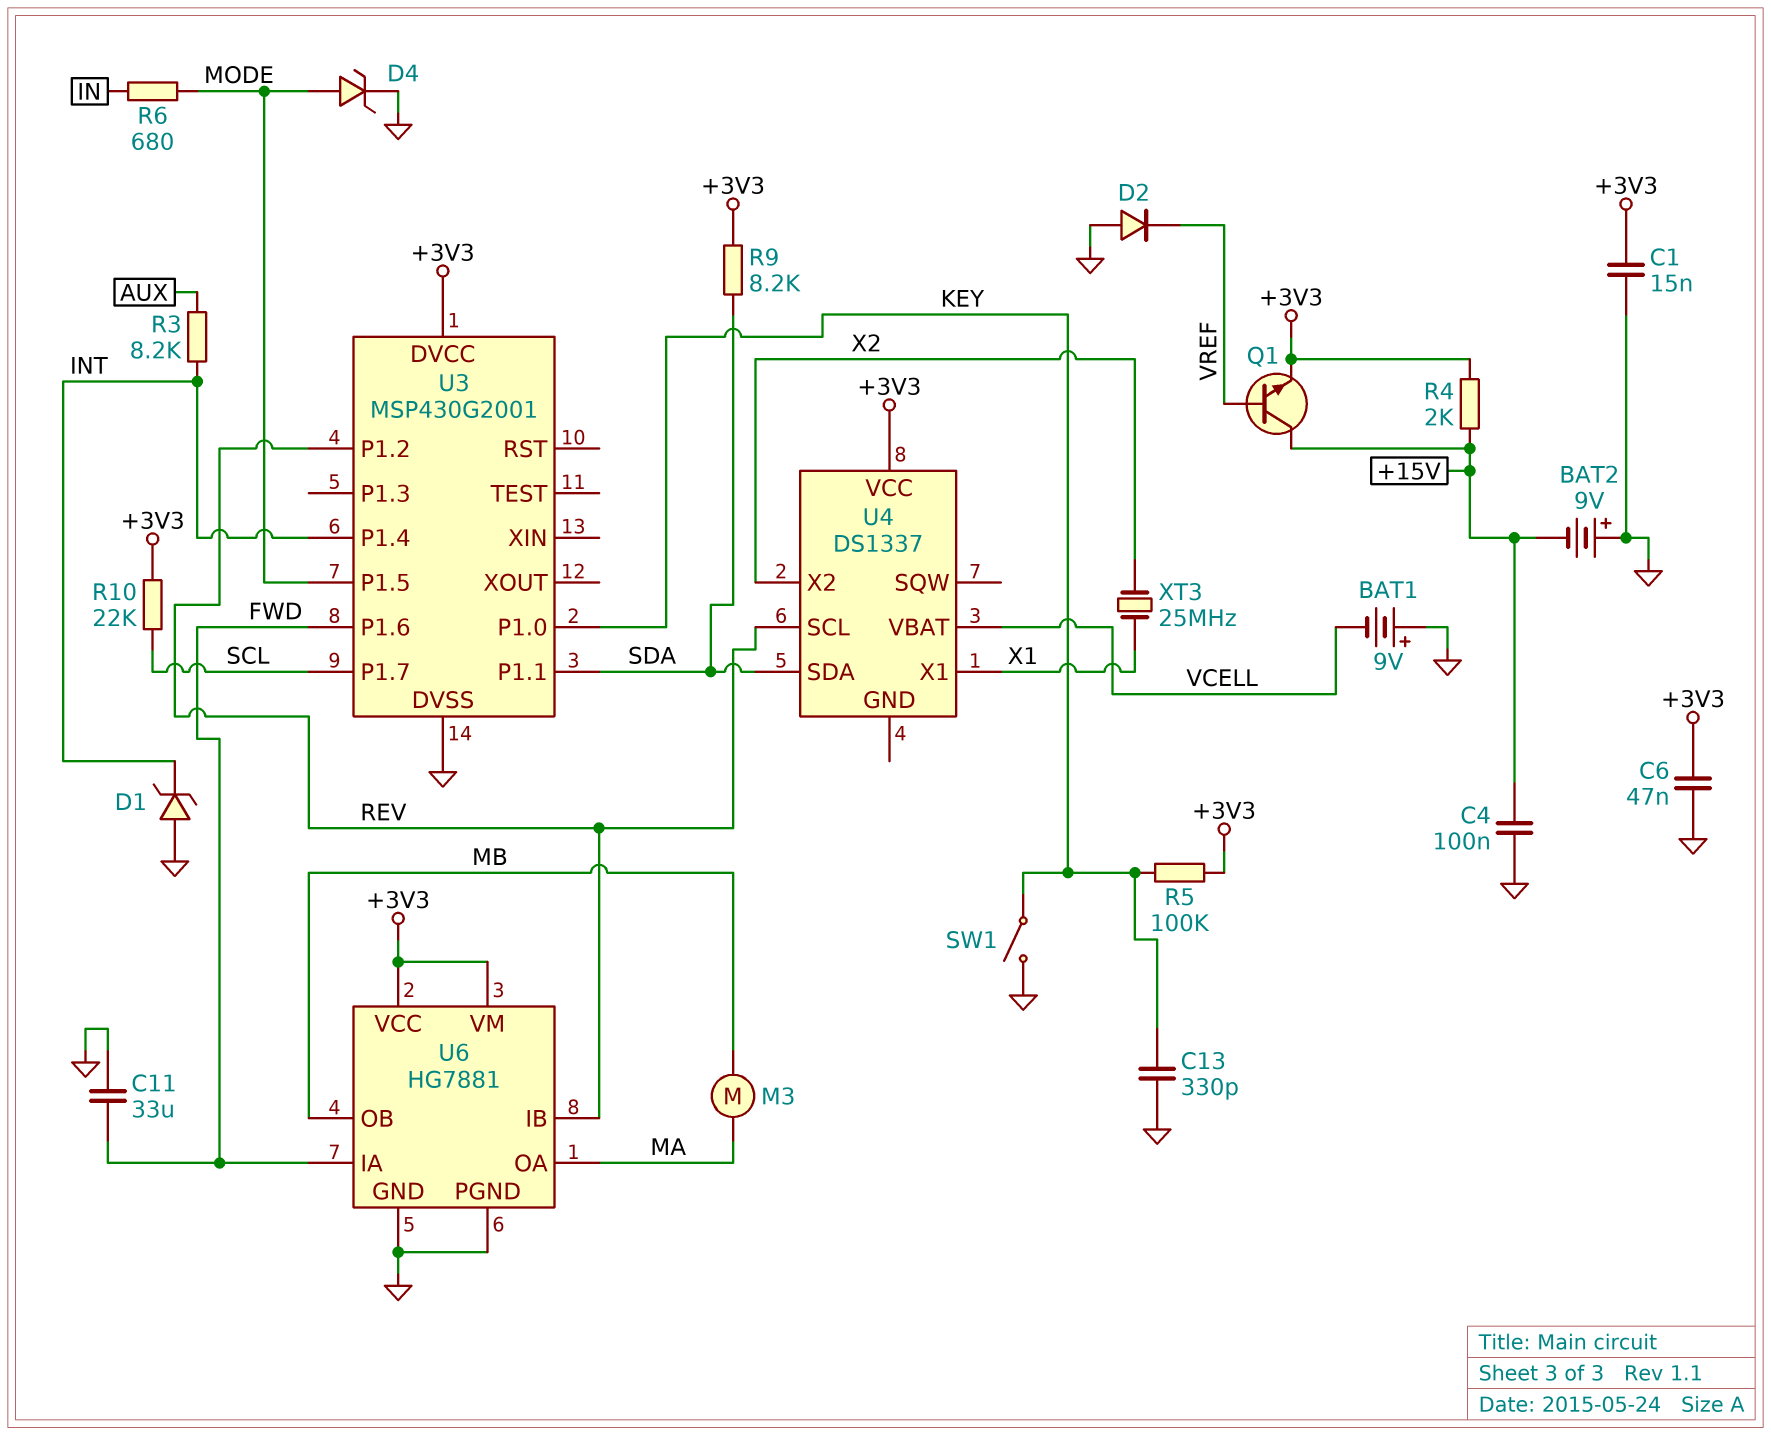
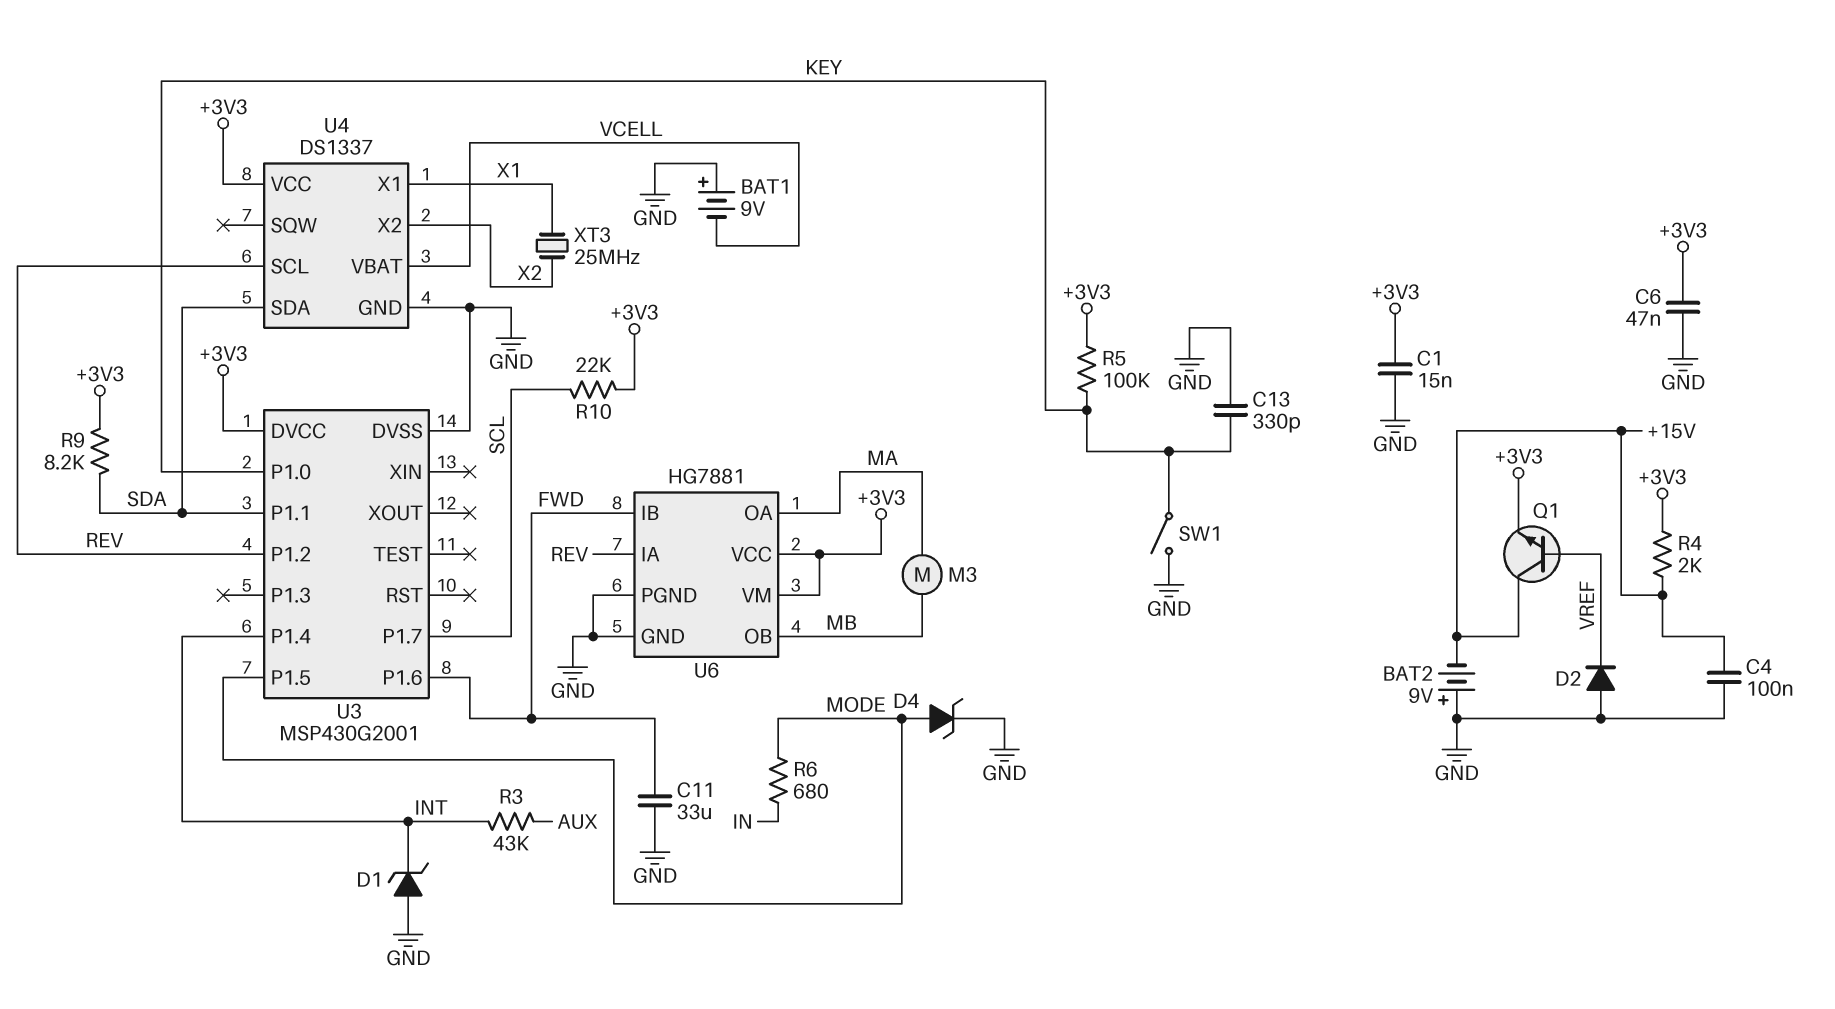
R3: 8.2k (AUX, INT) -> 43k (AUX, INT)
U4 pin GND: none -> GND
U6 pin IA: FWD -> REV
U6 pin IB: REV -> FWD

